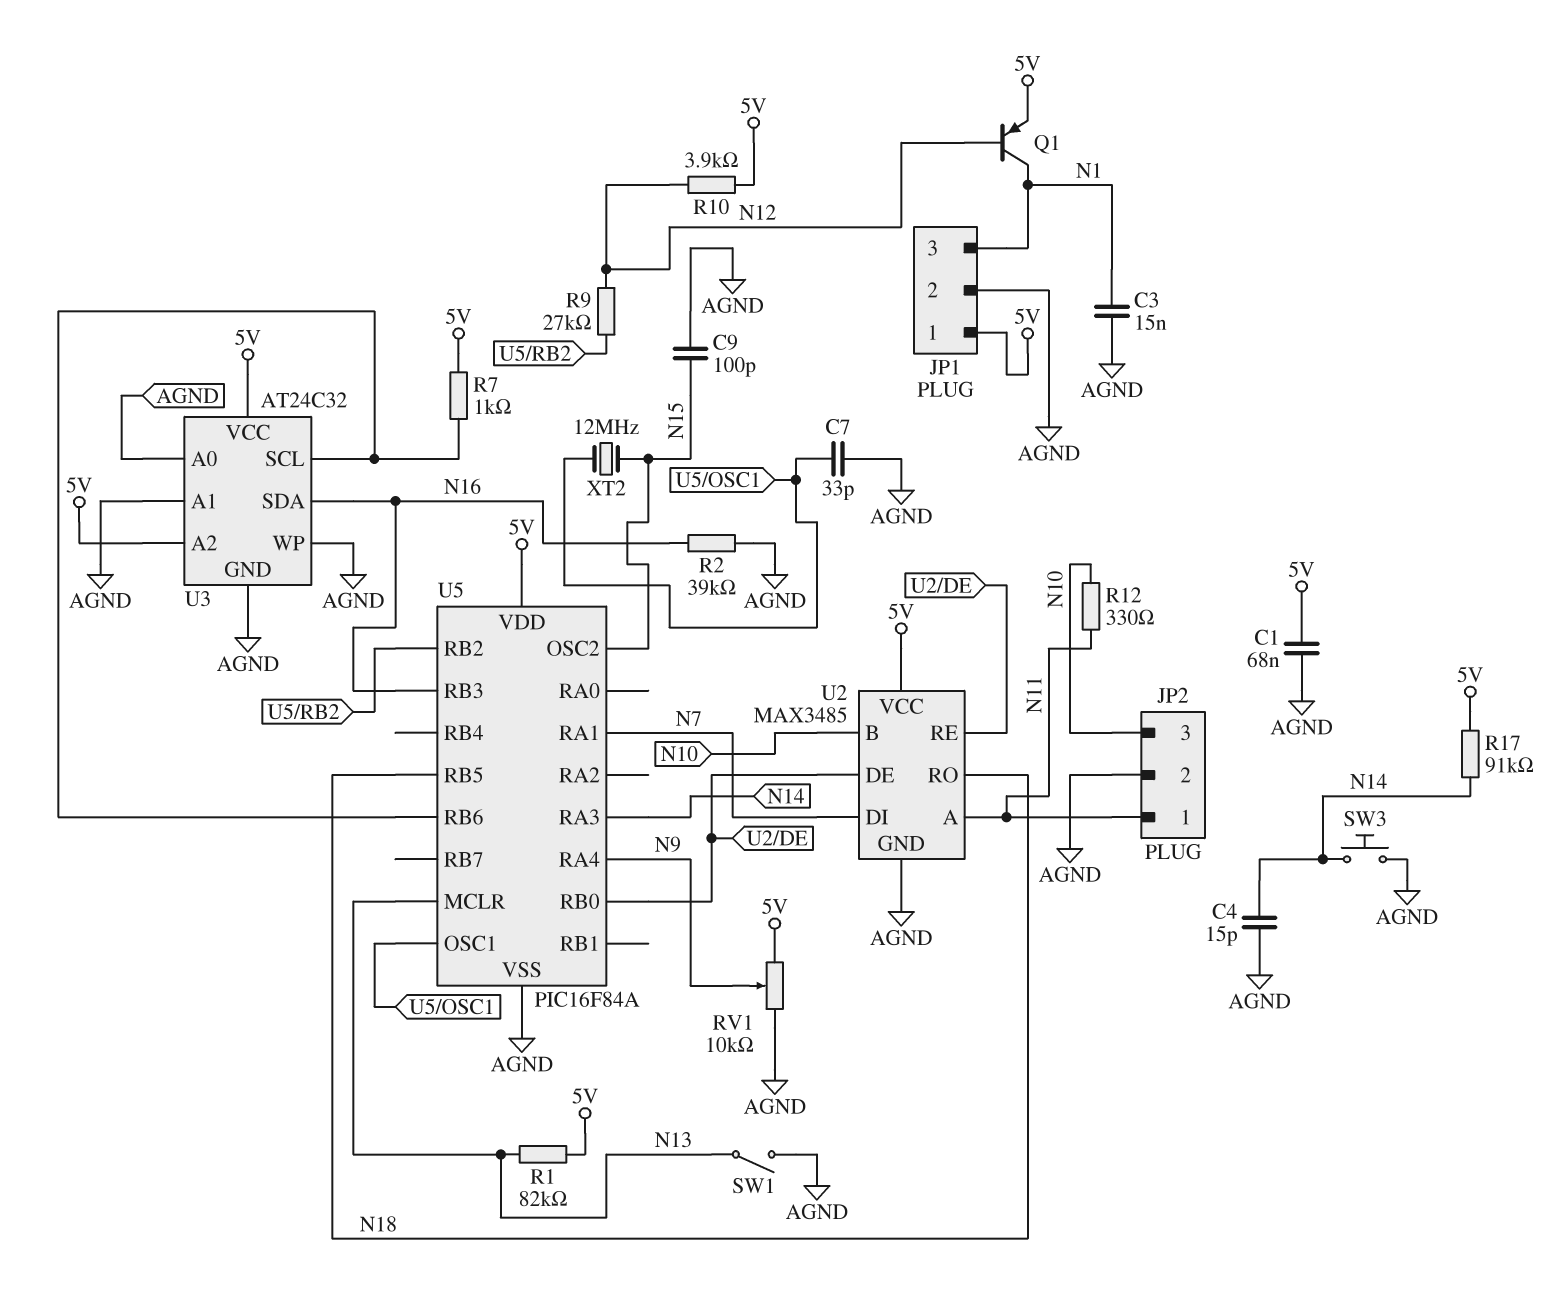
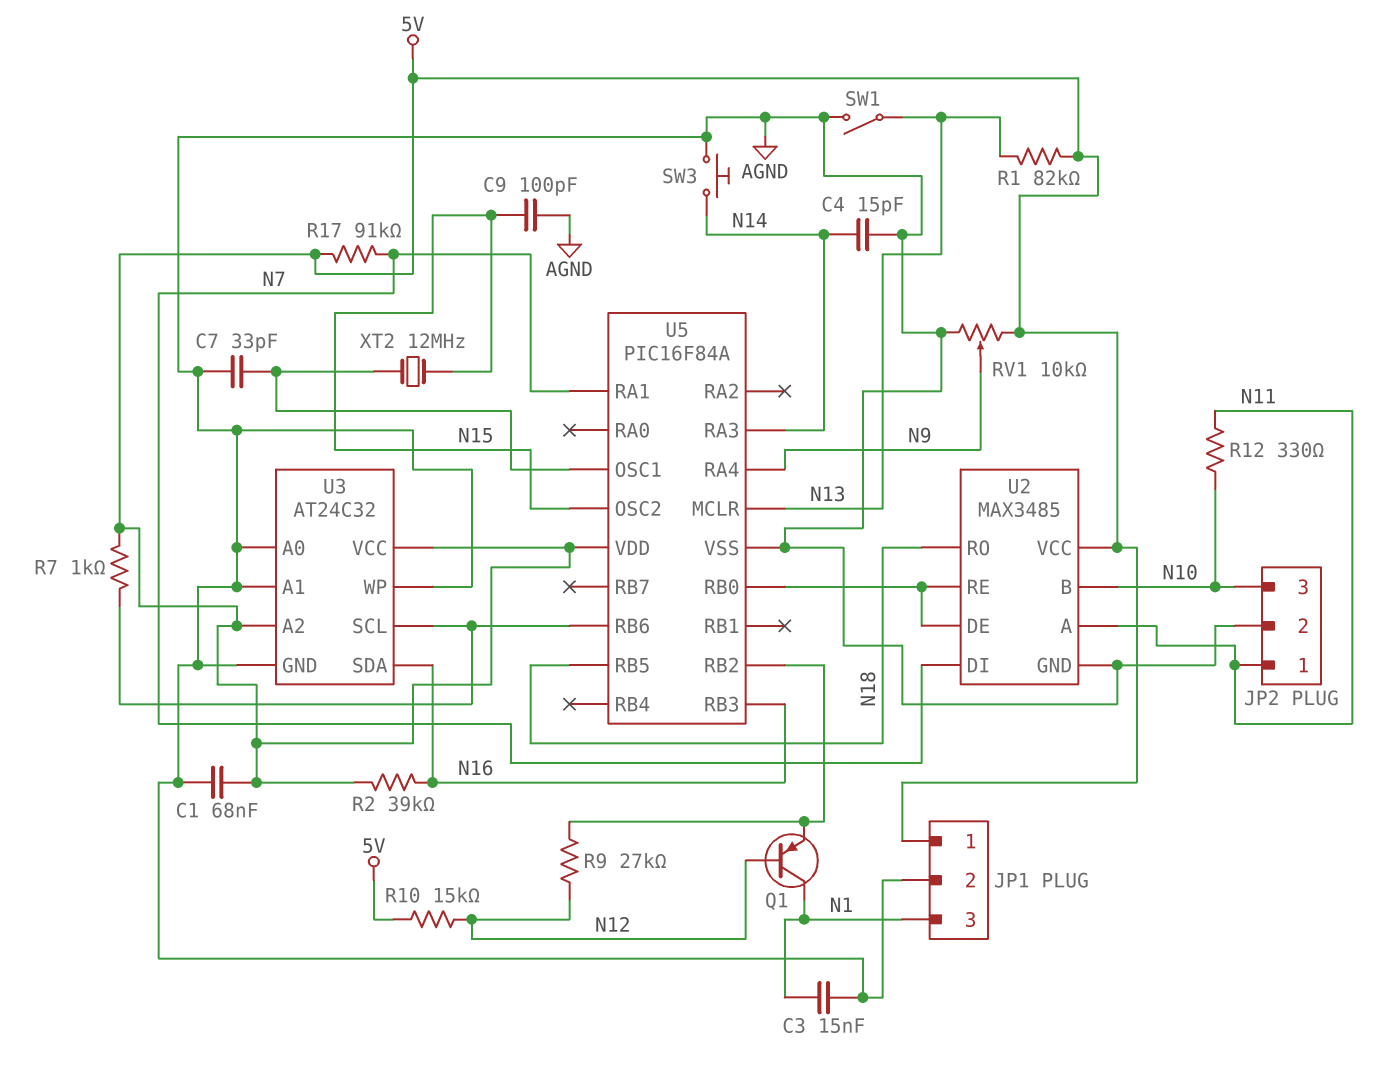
Q1: PNP (B N12, C N1, E 5V) -> PNP (B N12, C N1, E U5/RB2)
R2: 39k (AGND, N16) -> 39k (5V, N16)
R10: 3.9k (5V, N12) -> 15k (5V, N12)
R17: 91k (5V, N14) -> 91k (5V, N7)

